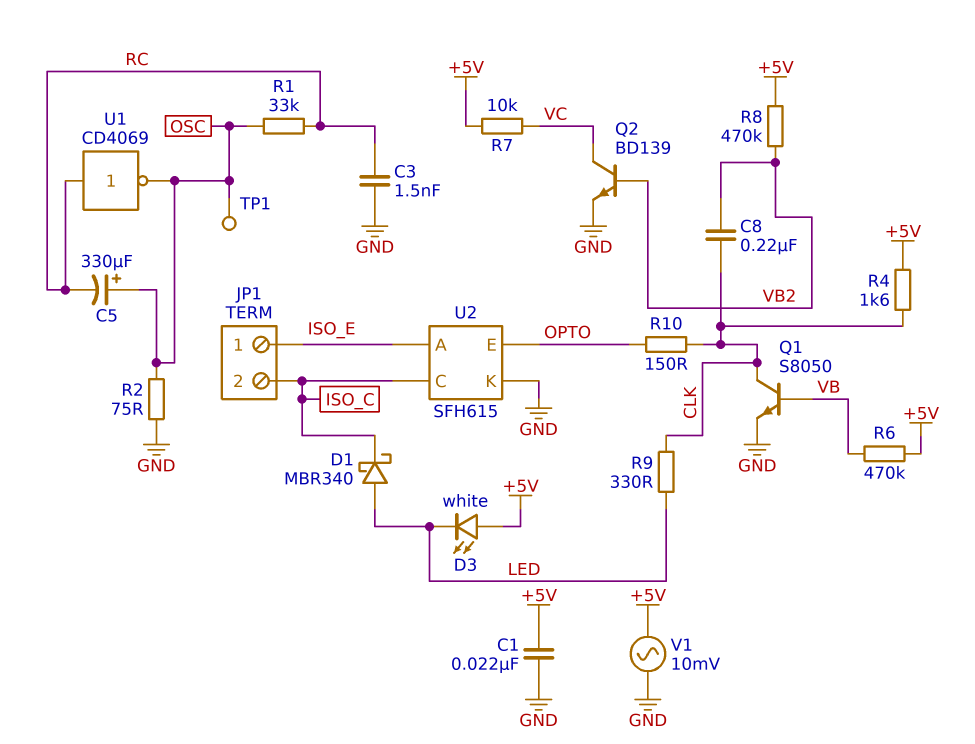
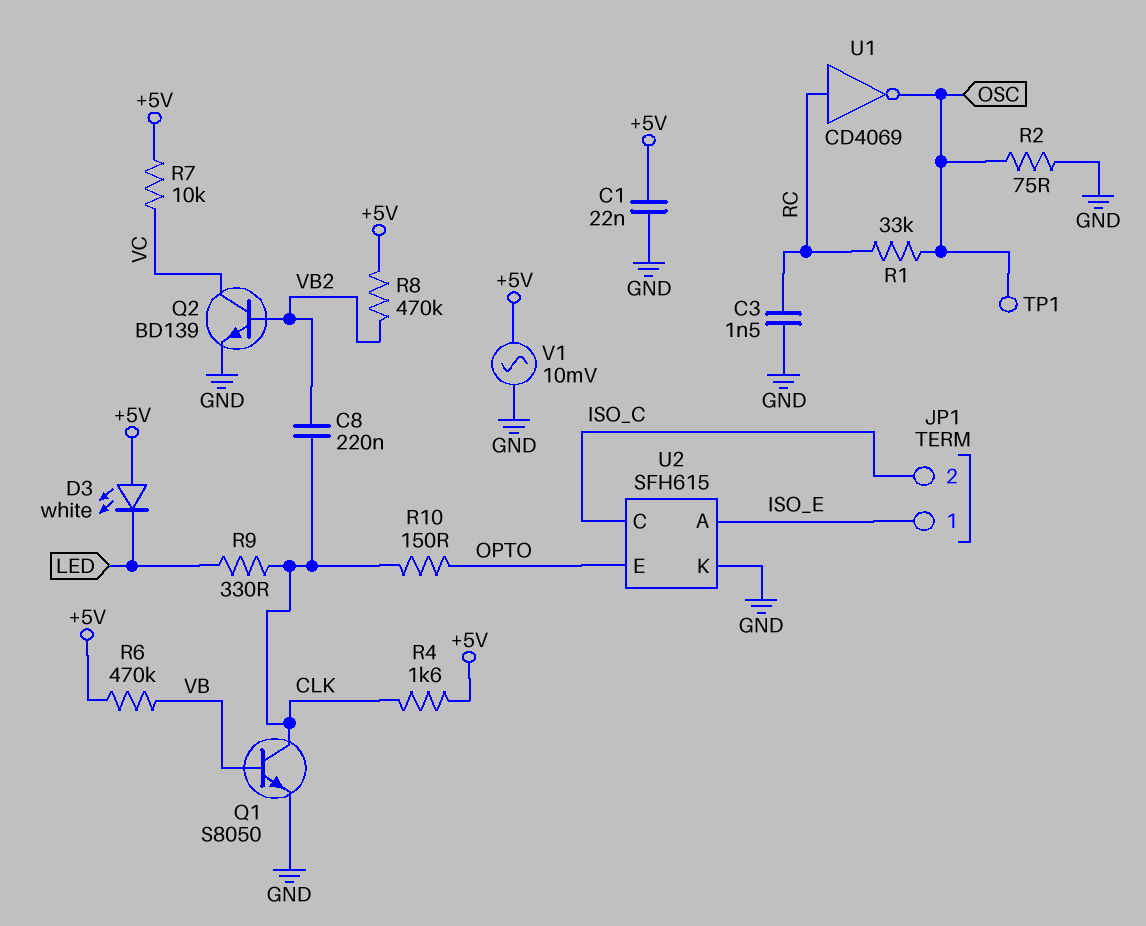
C5: 330uF (plus OSC, minus RC) -> none
D1: schottky MBR340 (A LED, K ISO_C) -> none

